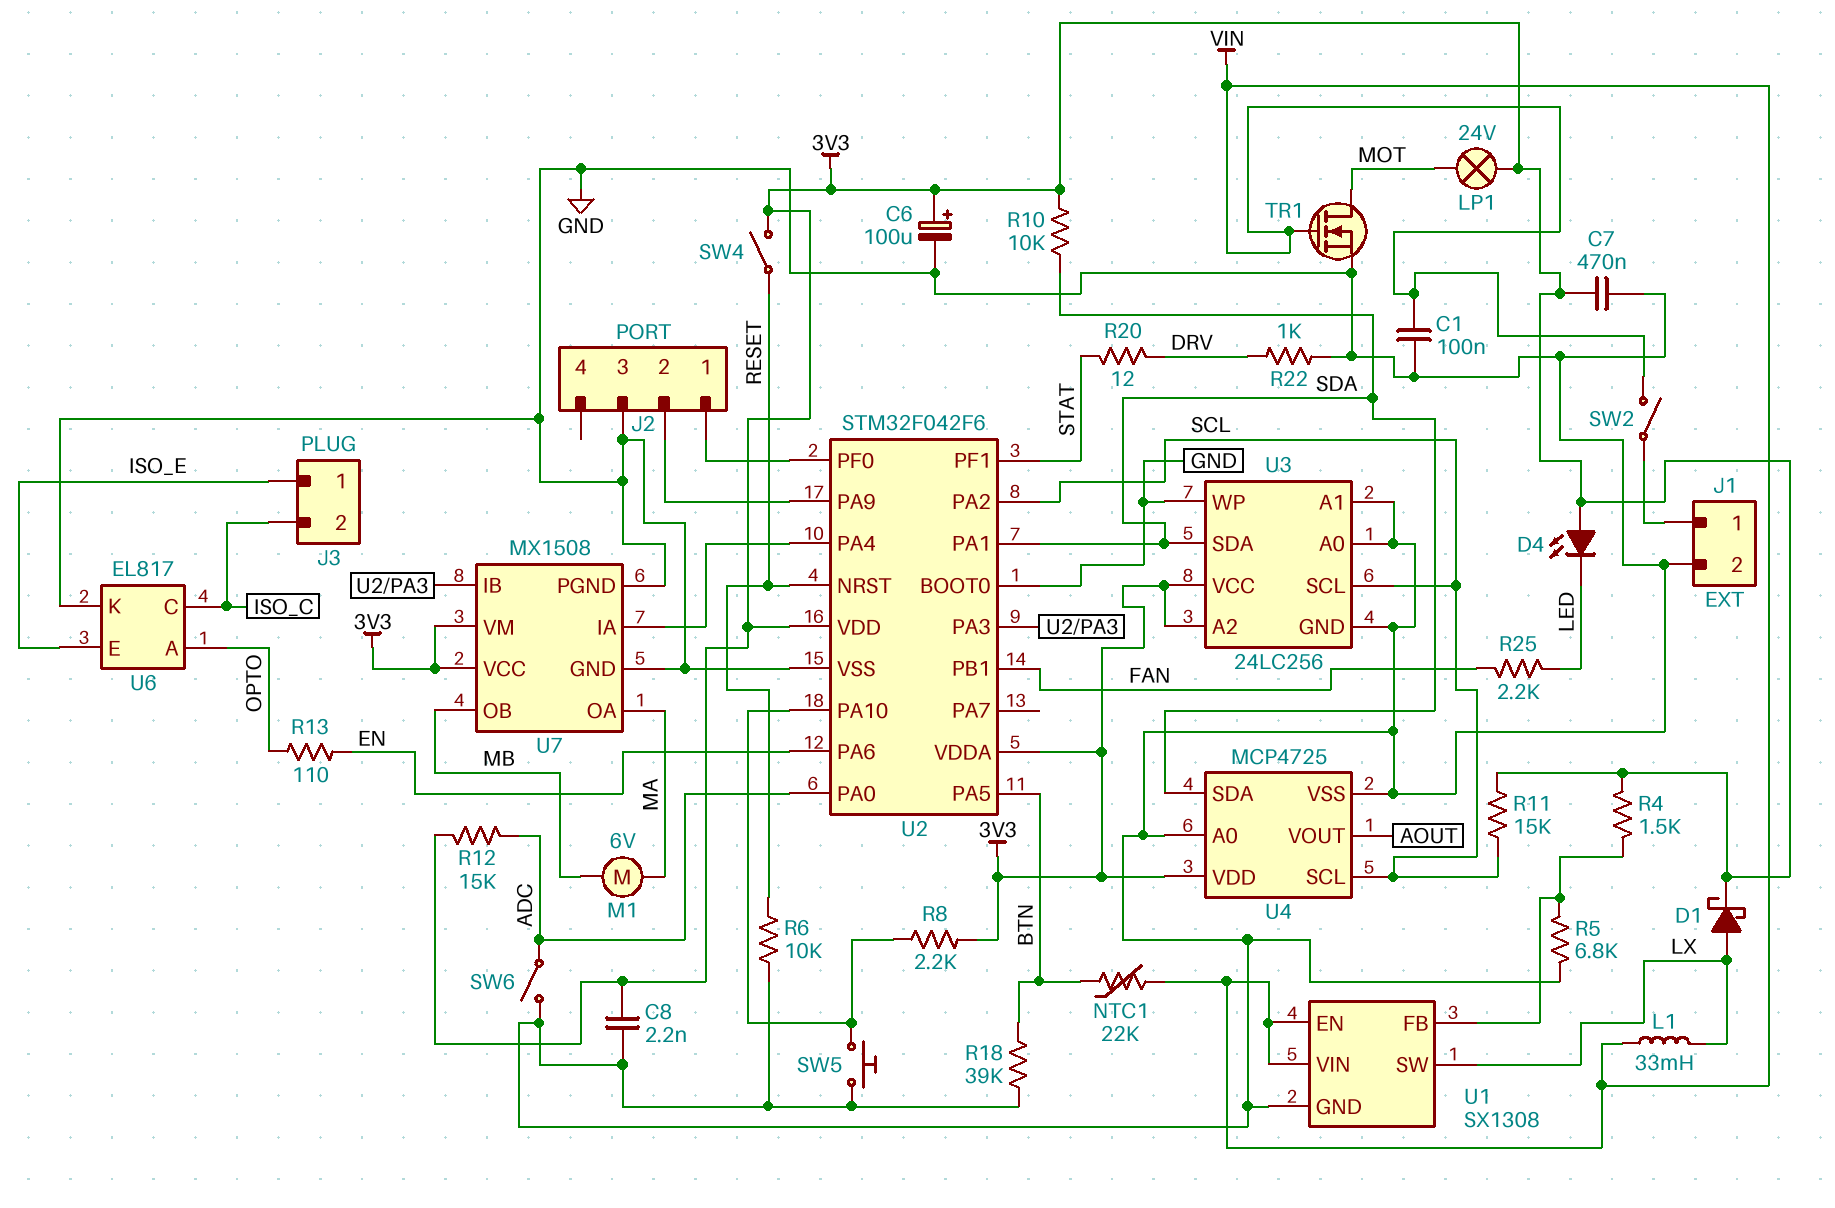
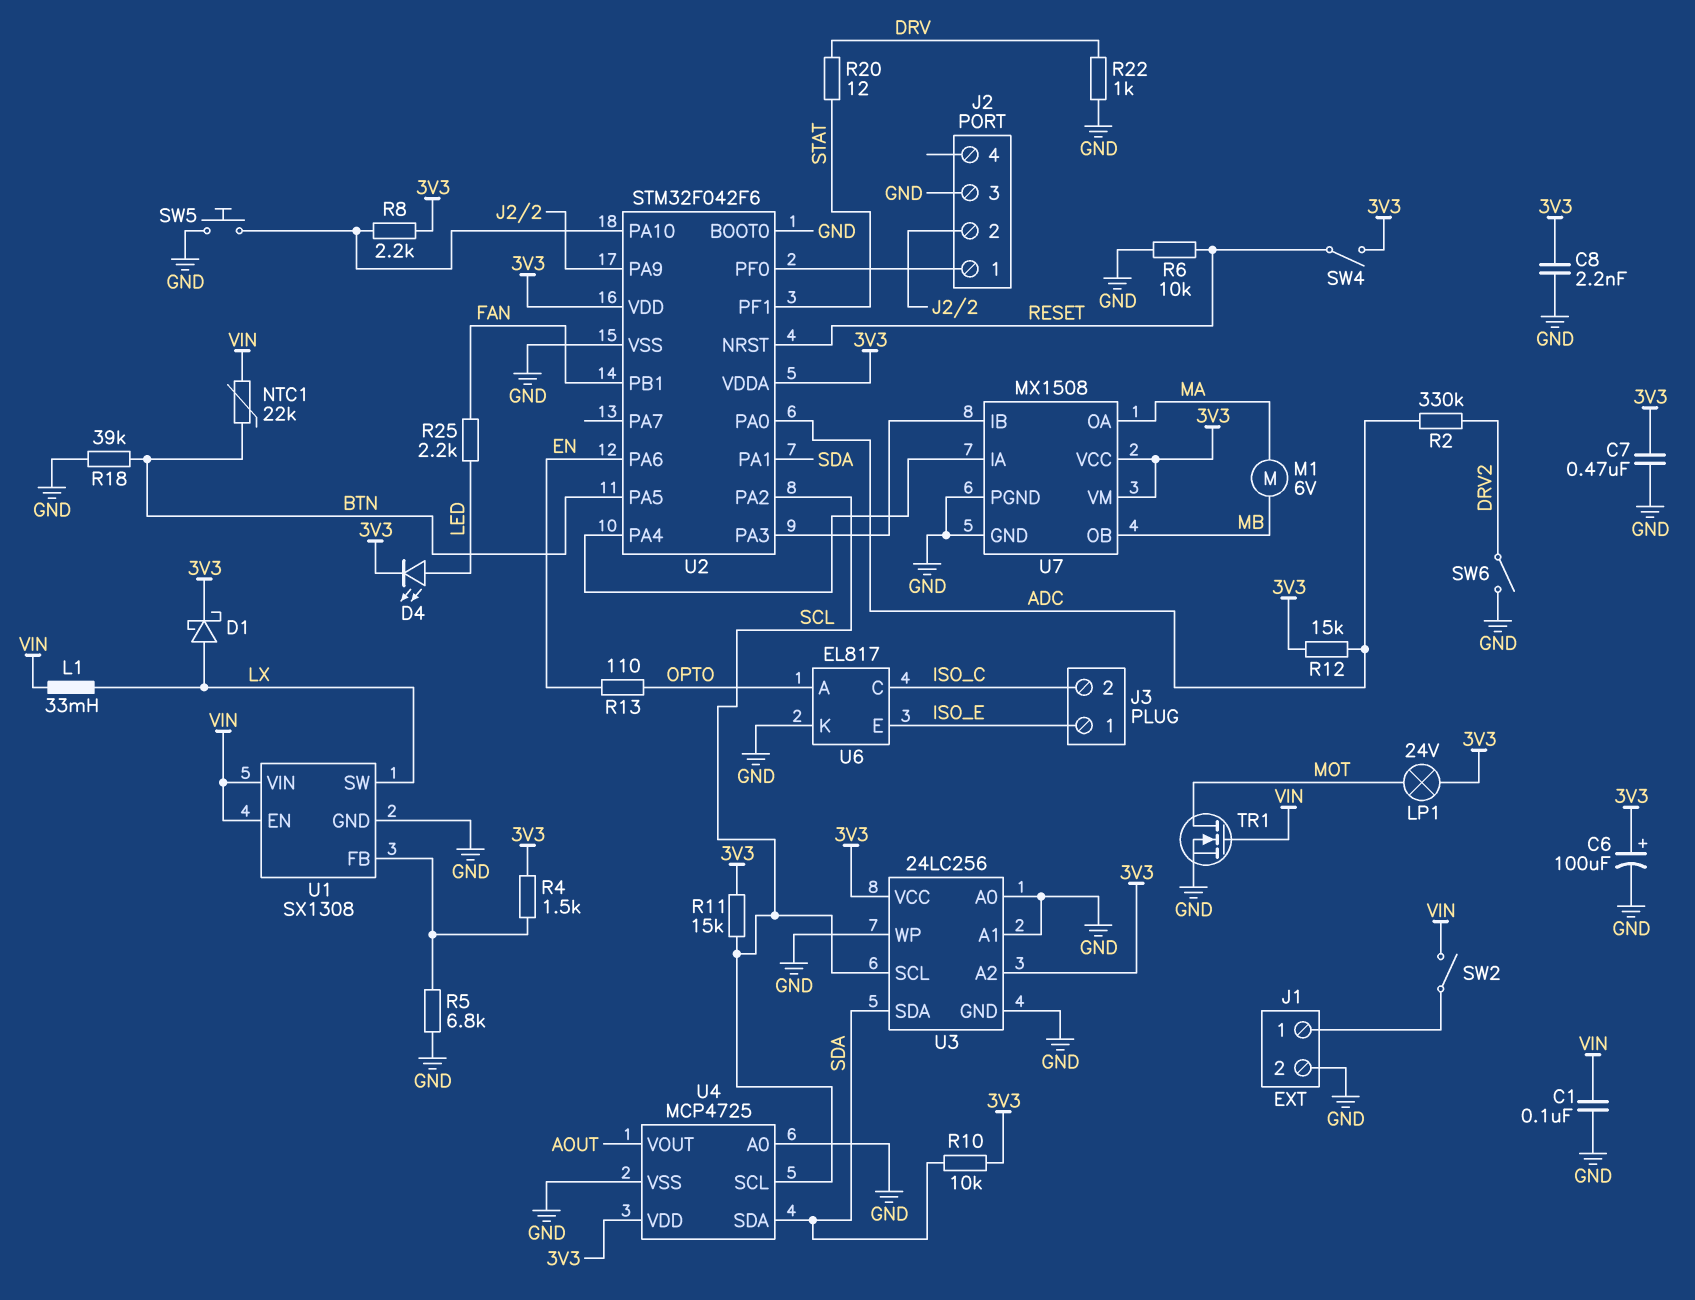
D4: LED (A 3V3, K LED) -> LED (A LED, K 3V3)
R2: none -> 330k (ADC, DRV2)
SW6: switch (ADC, GND) -> switch (DRV2, GND)

